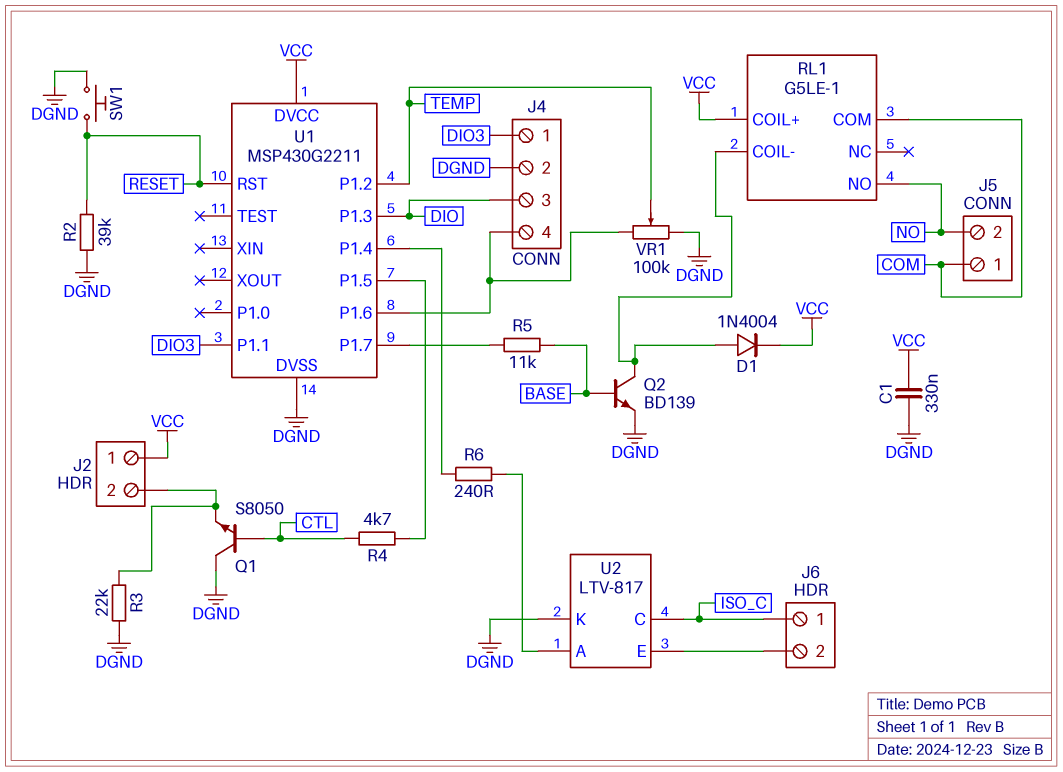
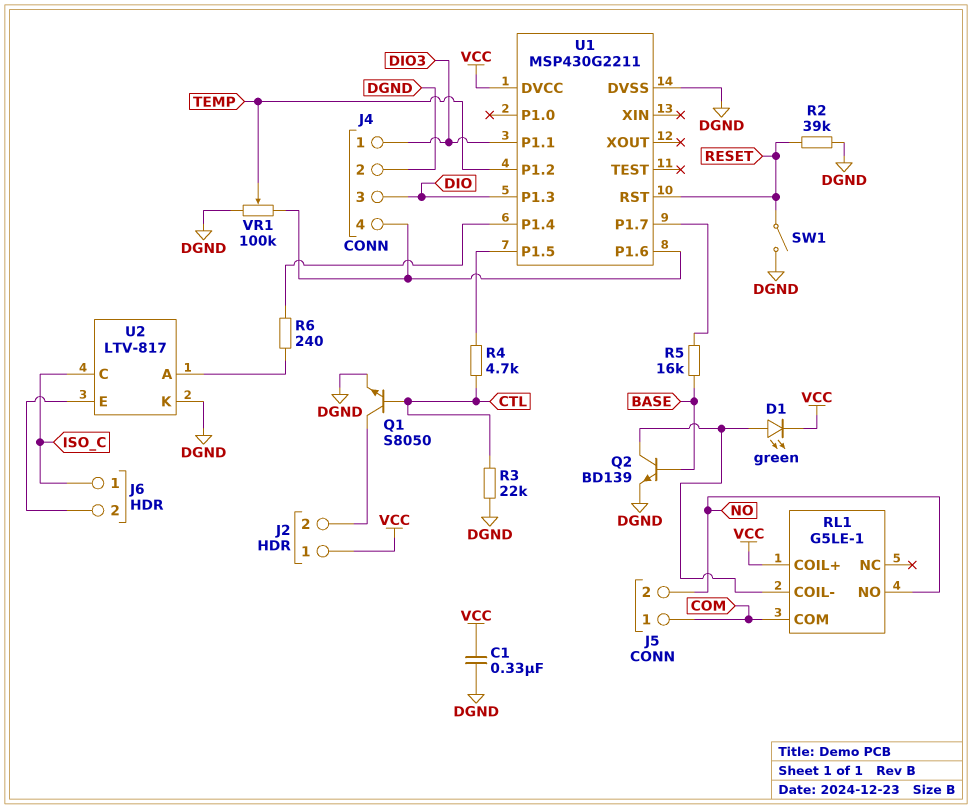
D1: diode 1N4004 (A RL1/COIL-, K VCC) -> LED green (A RL1/COIL-, K VCC)
Q1: NPN S8050 (B CTL, C DGND, E J2/2) -> NPN S8050 (B CTL, C J2/2, E DGND)
R3: 22k (DGND, J2/2) -> 22k (CTL, DGND)
R5: 11k (BASE, U1/P1.7) -> 16k (BASE, U1/P1.7)
SW1: button (DGND, RESET) -> switch (DGND, RESET)

